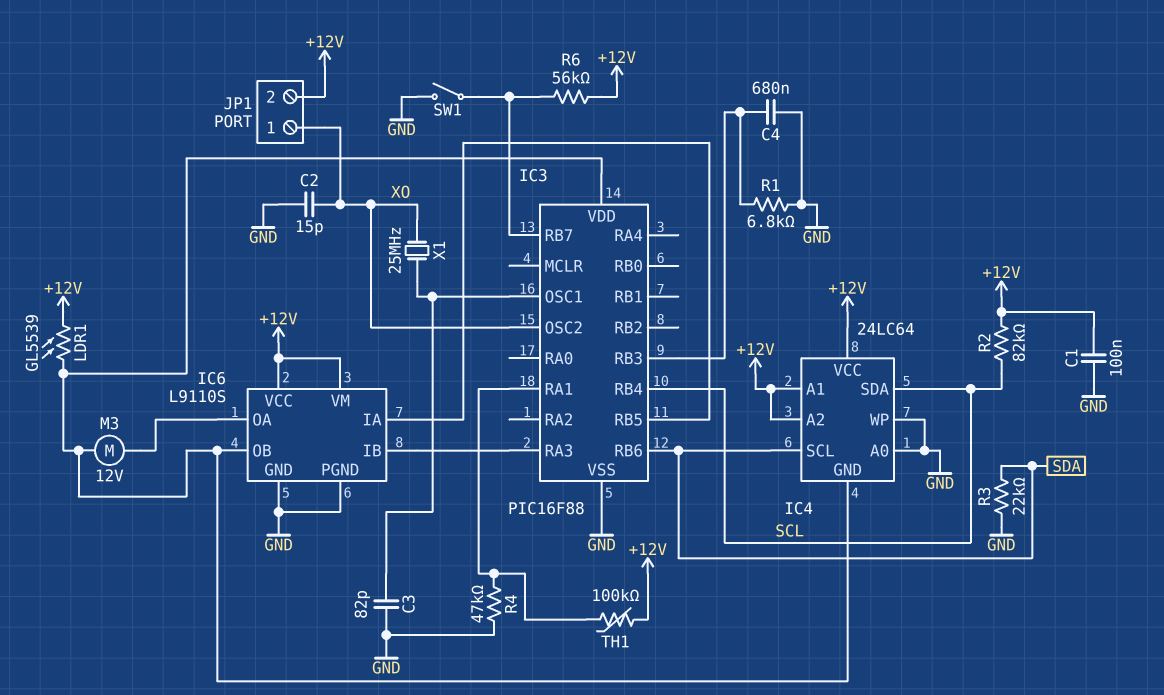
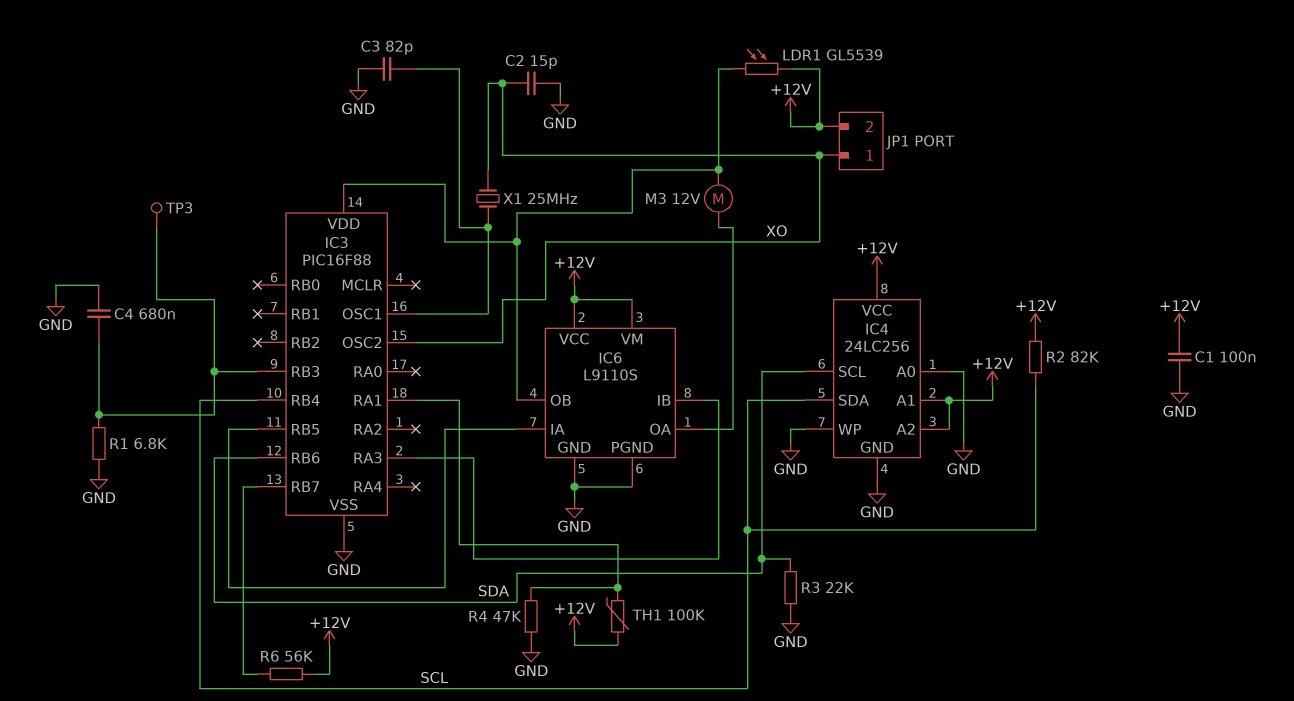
IC4: 24LC64 -> 24LC256
IC4 pin GND: IC3/VDD -> GND
SW1: switch (GND, IC3/RB7) -> none
TP3: none -> test point (IC3/RB3)

